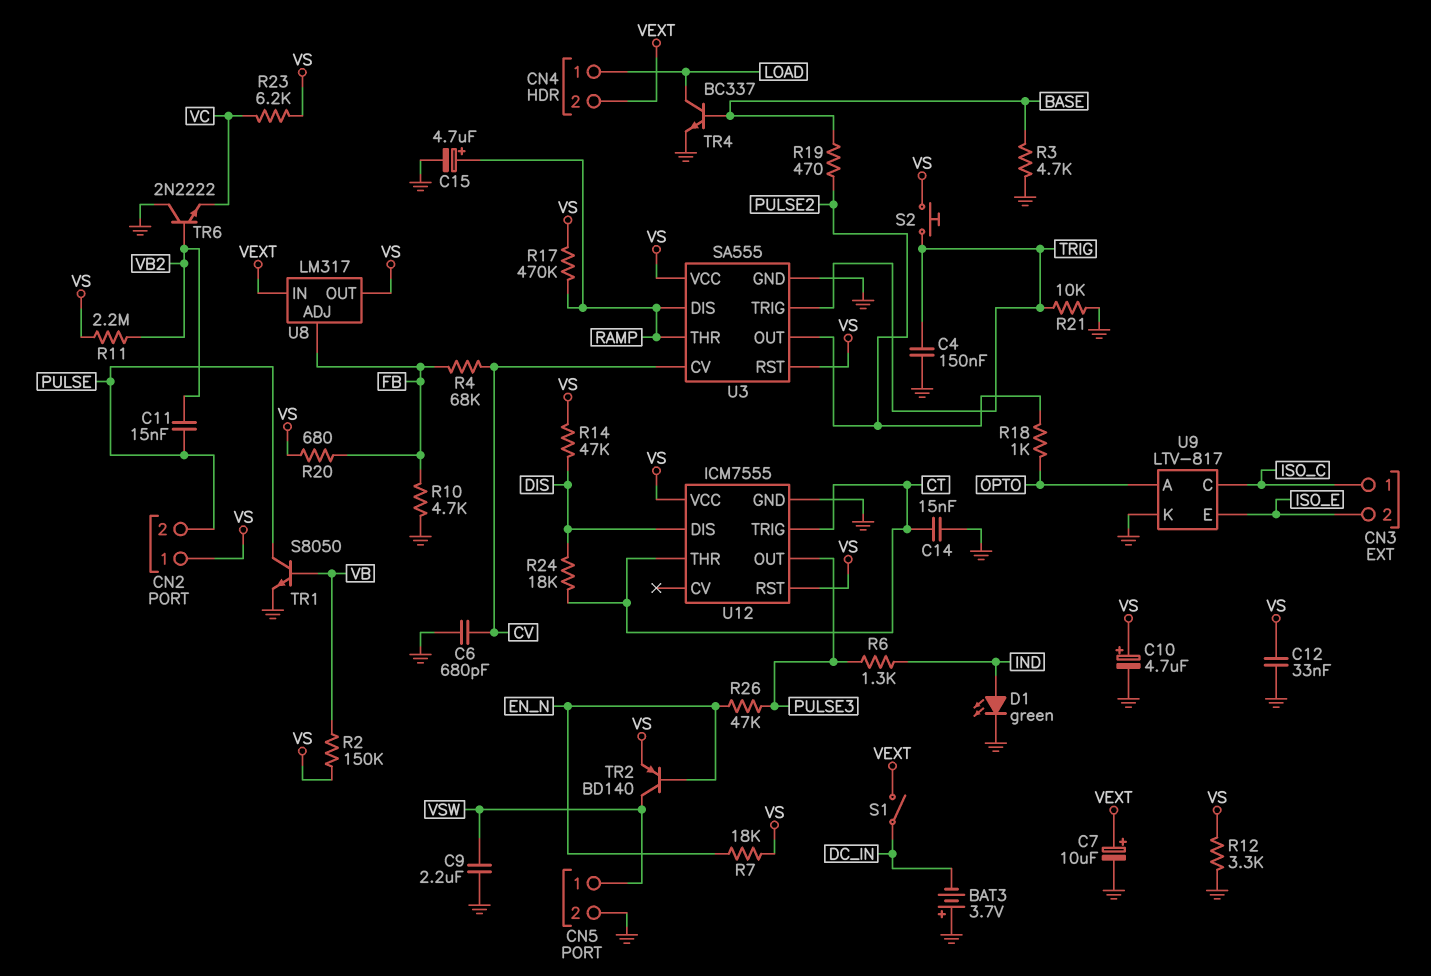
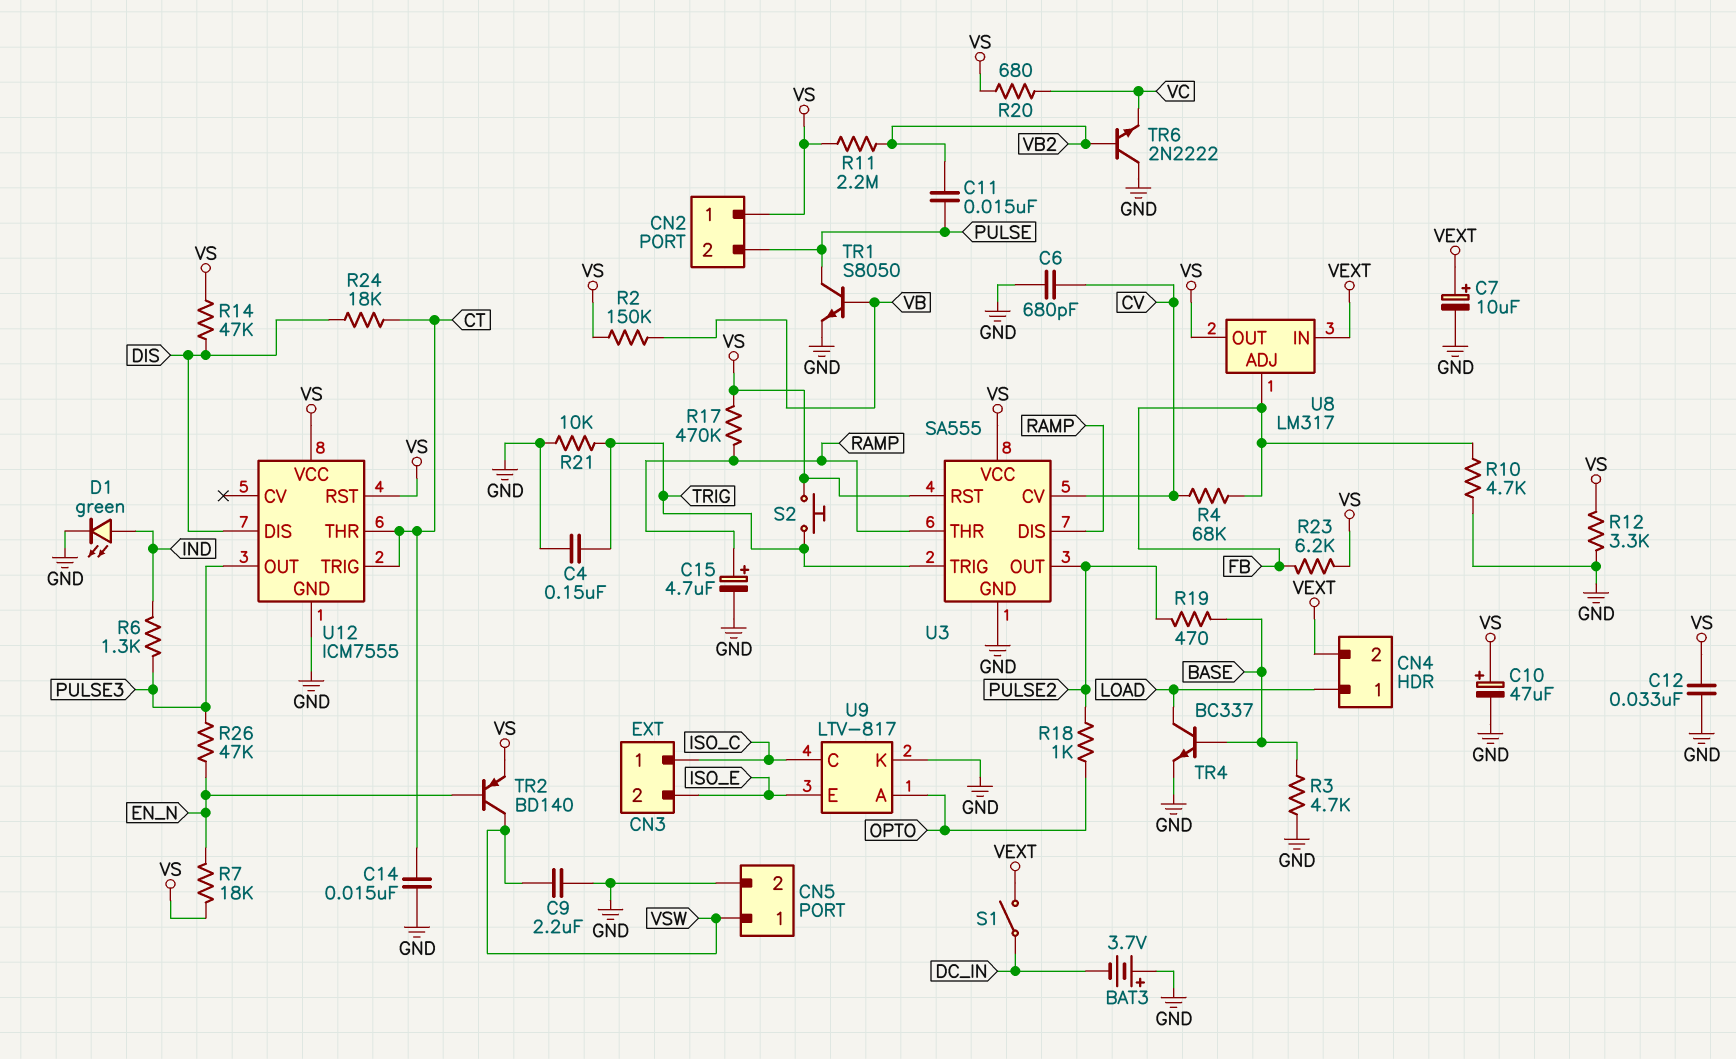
C10: 4.7uF (plus VS, minus GND) -> 47uF (plus VS, minus GND)
R20: 680 (FB, VS) -> 680 (VC, VS)
R23: 6.2k (VC, VS) -> 6.2k (FB, VS)

